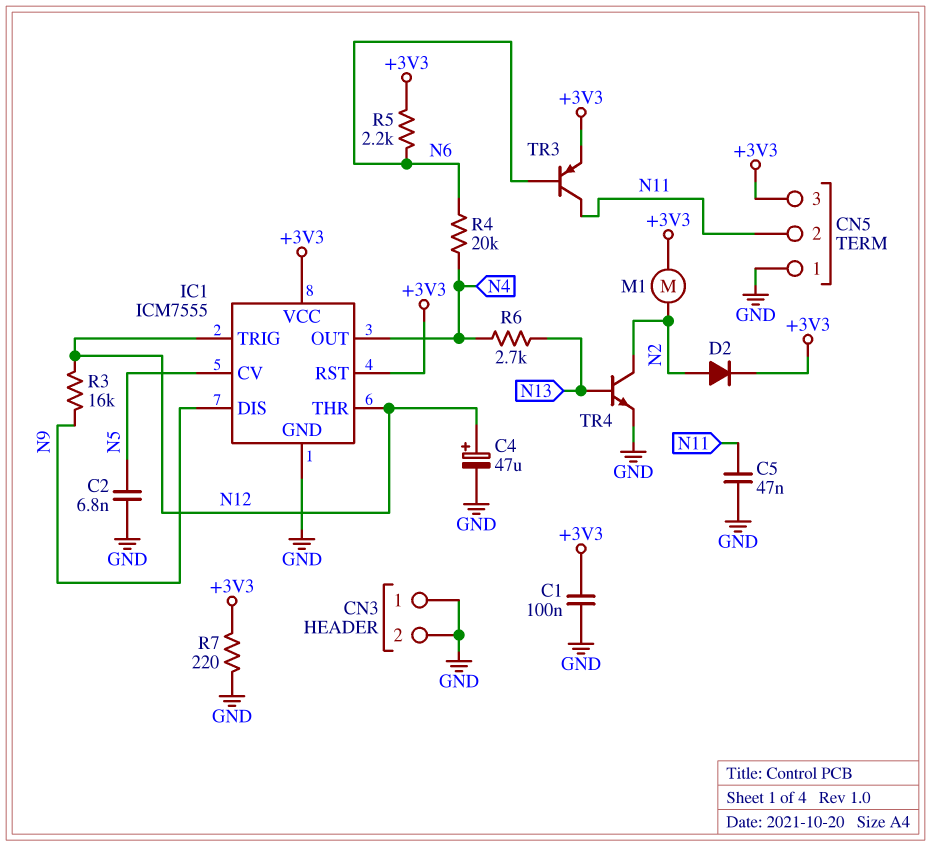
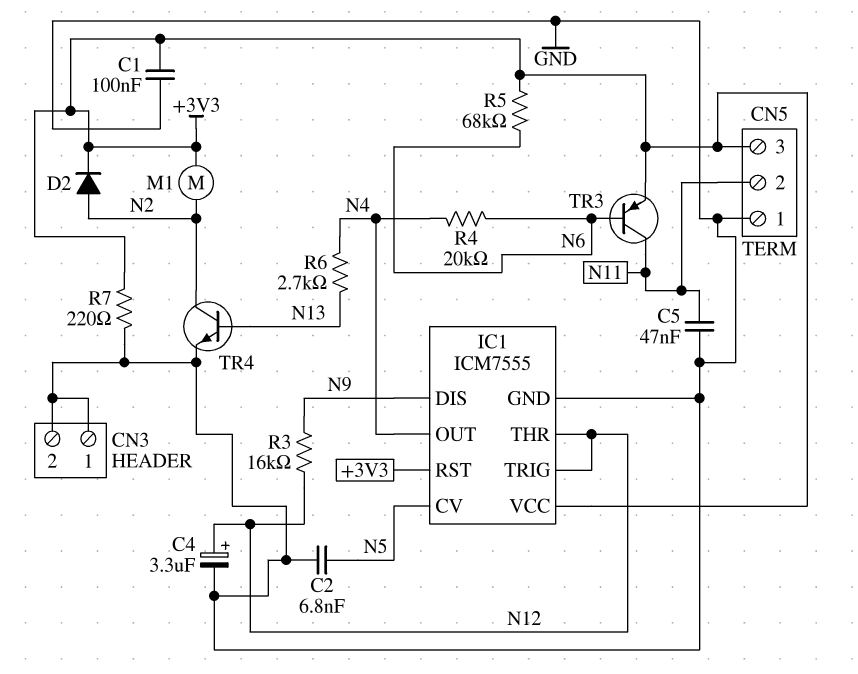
C4: 47uF (plus N12, minus GND) -> 3.3uF (plus N12, minus GND)
R5: 2.2k (+3V3, N6) -> 68k (+3V3, N6)

